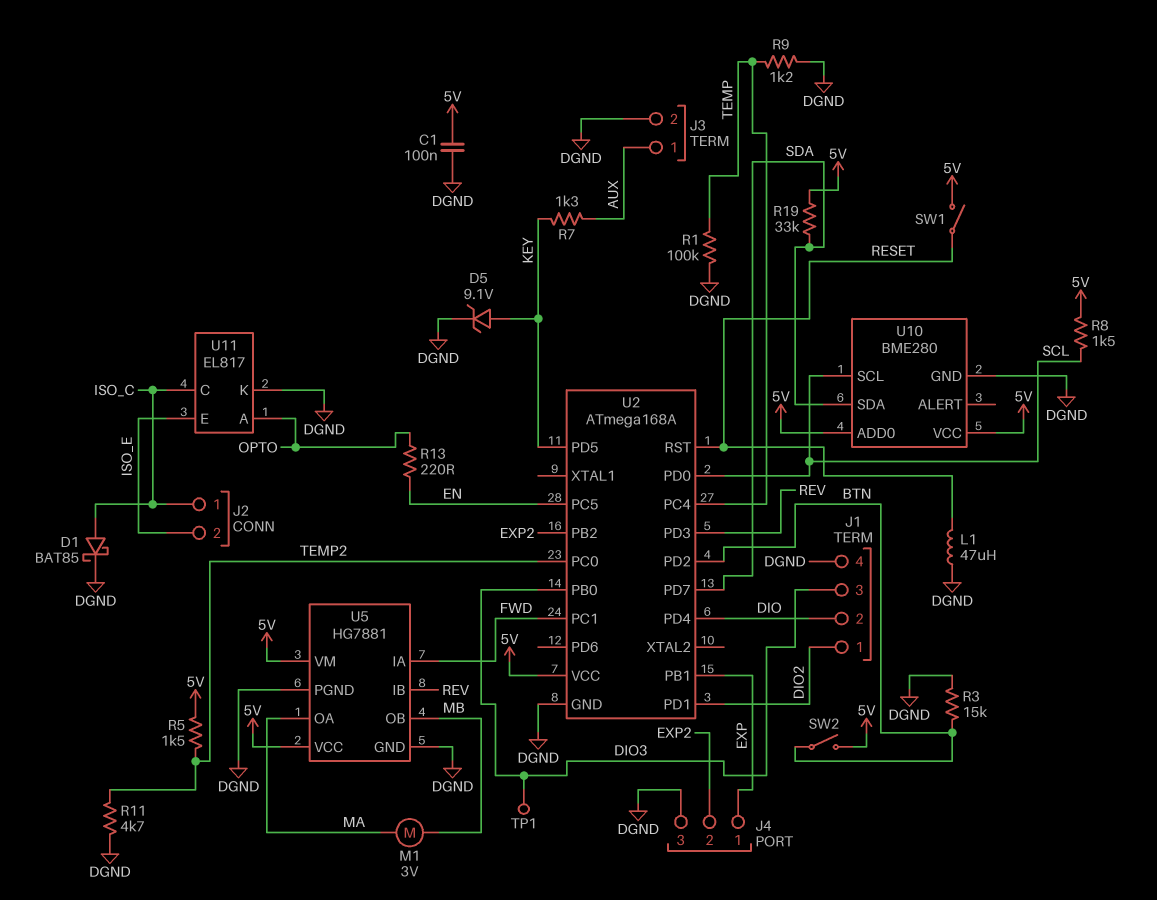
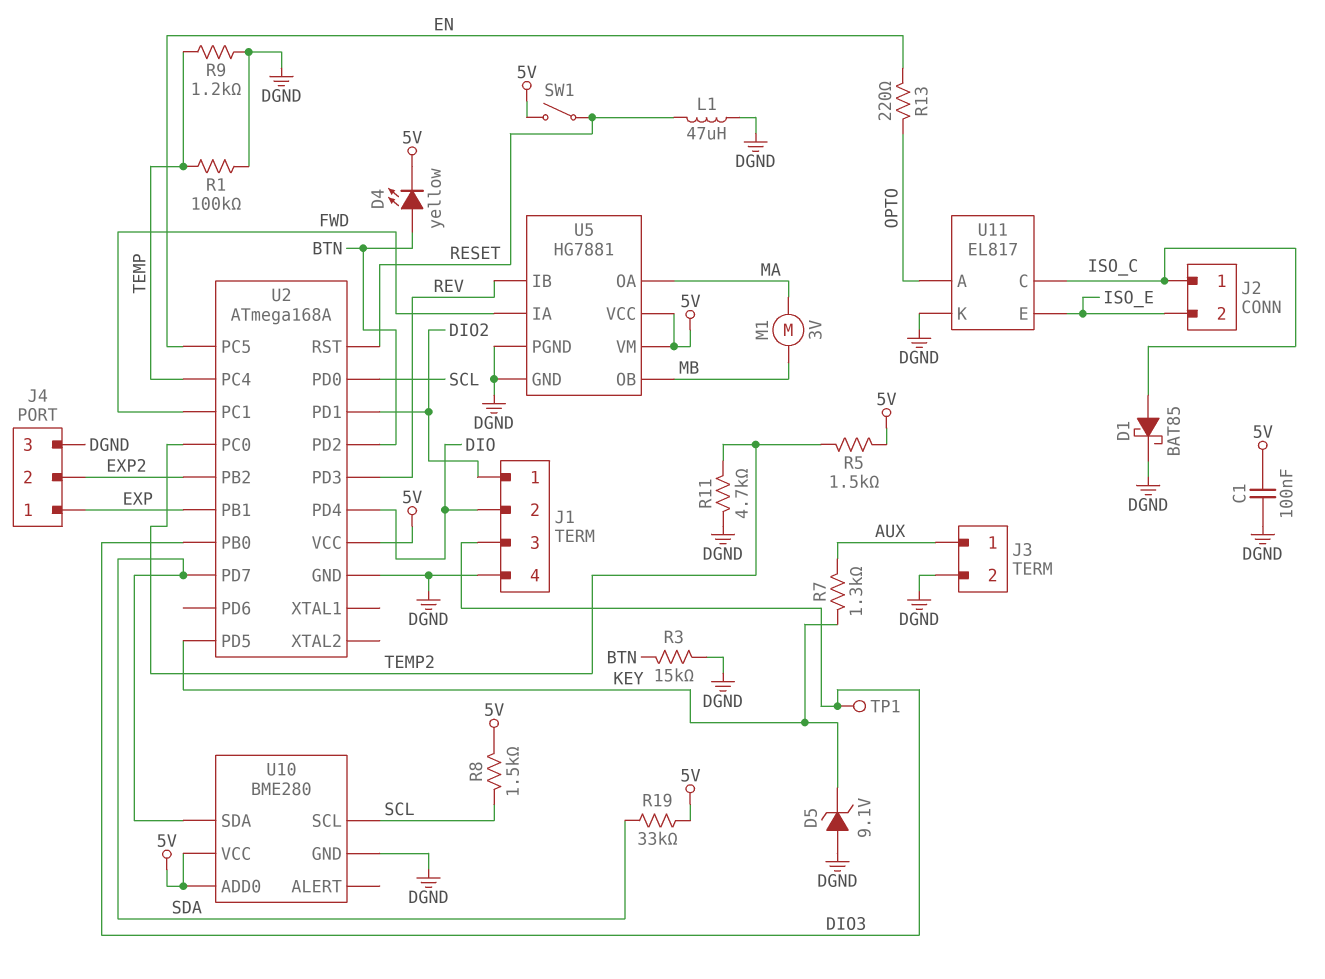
D4: none -> LED yellow (A BTN, K 5V)
D5: zener 9.1V (A KEY, K DGND) -> zener 9.1V (A DGND, K KEY)
SW2: switch (5V, BTN) -> none

